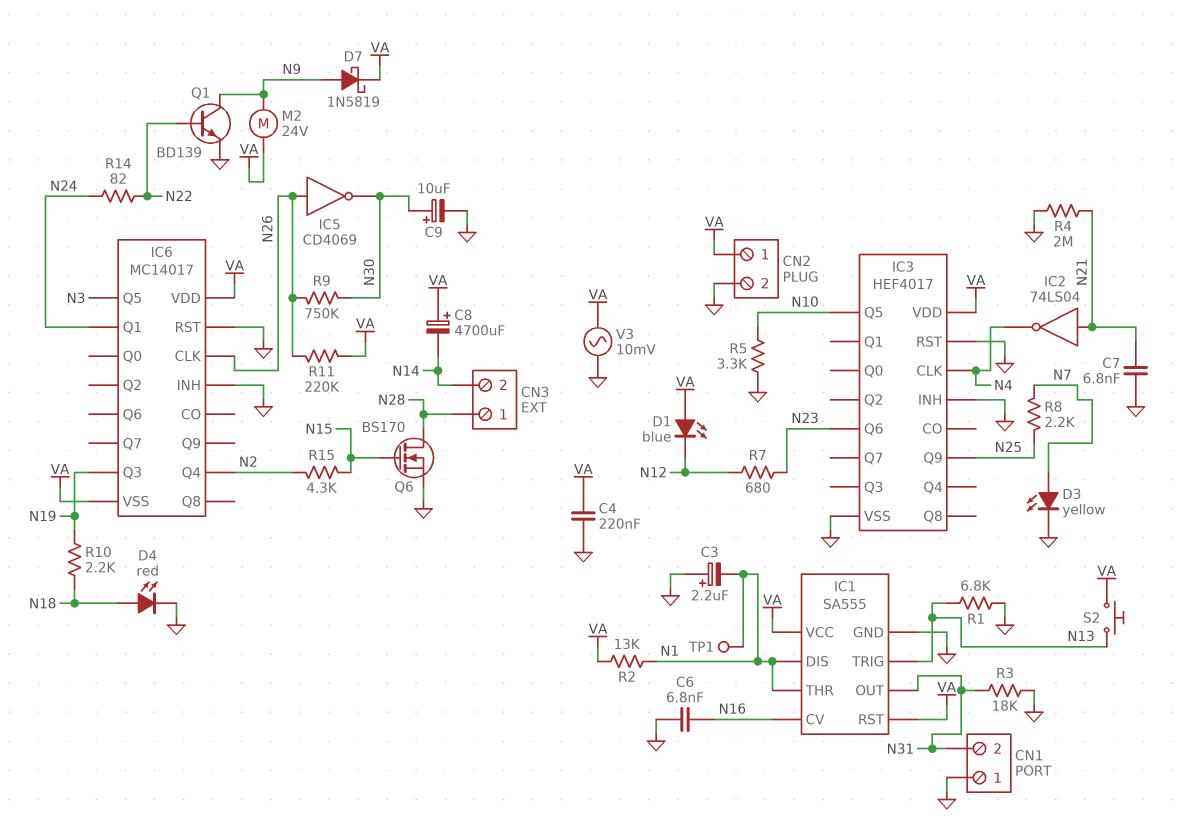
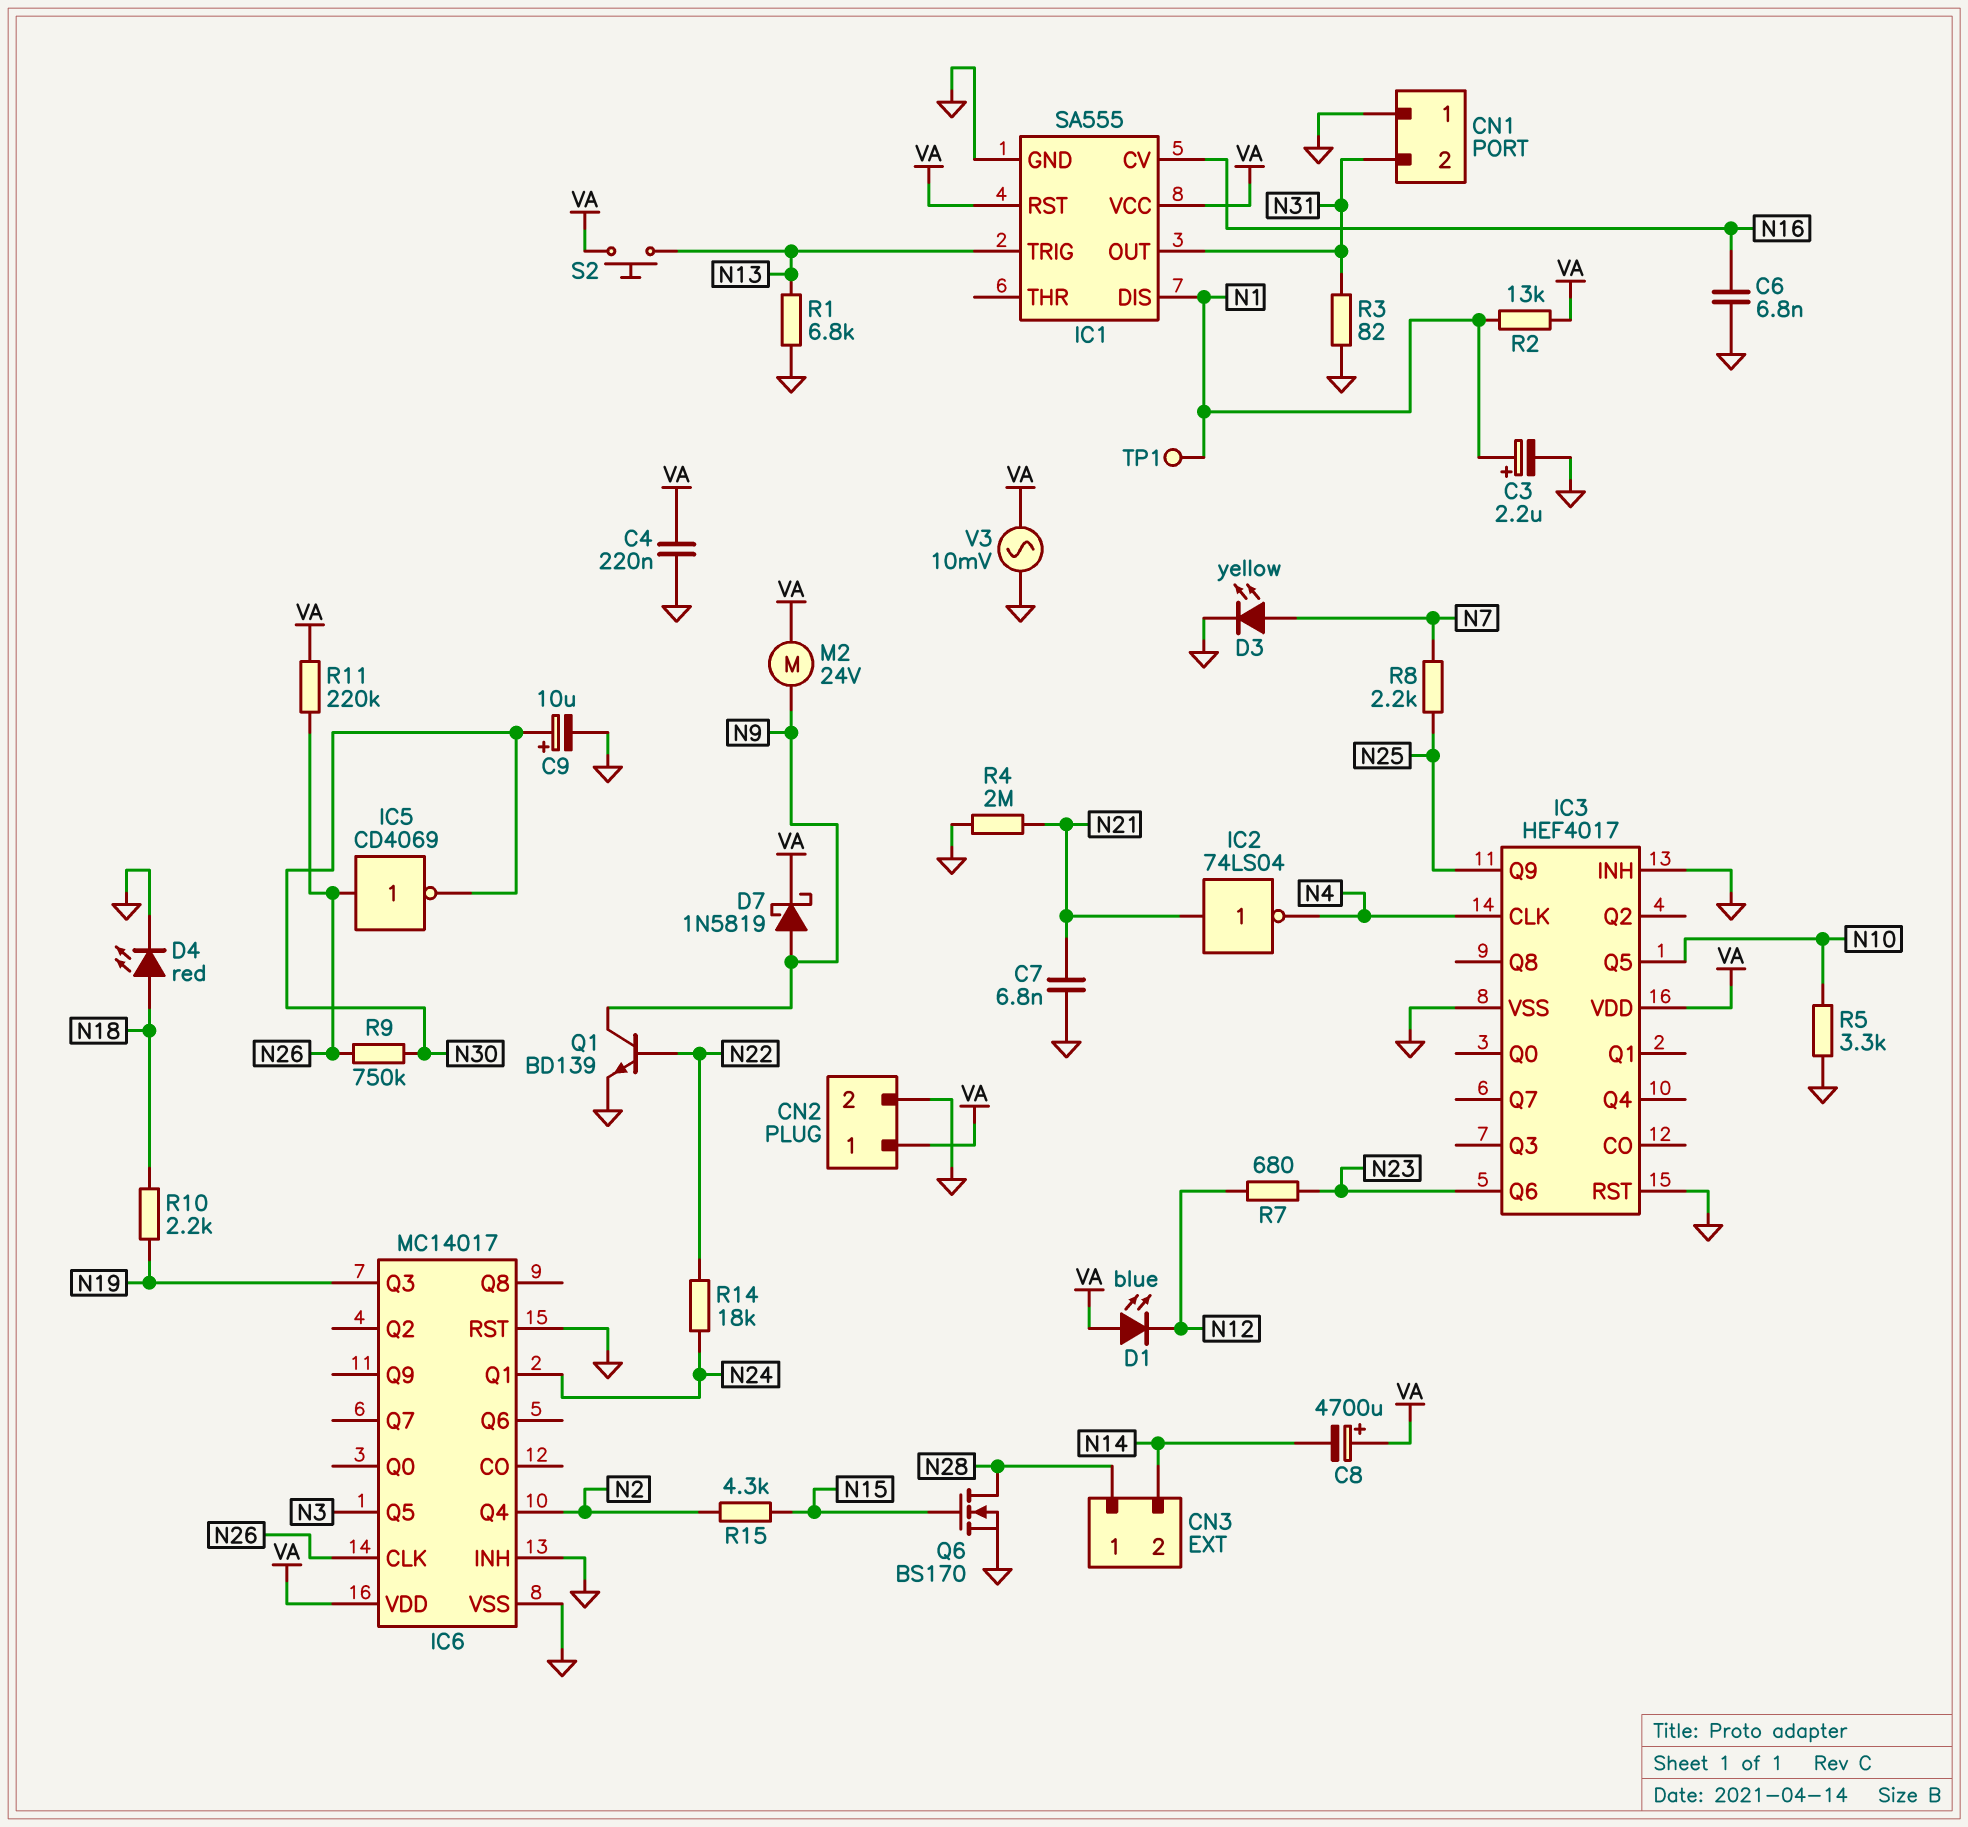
C3: 2.2uF (plus GND, minus N1) -> 2.2uF (plus N1, minus GND)
IC1 pin THR: N1 -> none
IC6 pin VSS: VA -> GND
R3: 18k (GND, N31) -> 82 (GND, N31)
R14: 82 (N22, N24) -> 18k (N22, N24)

